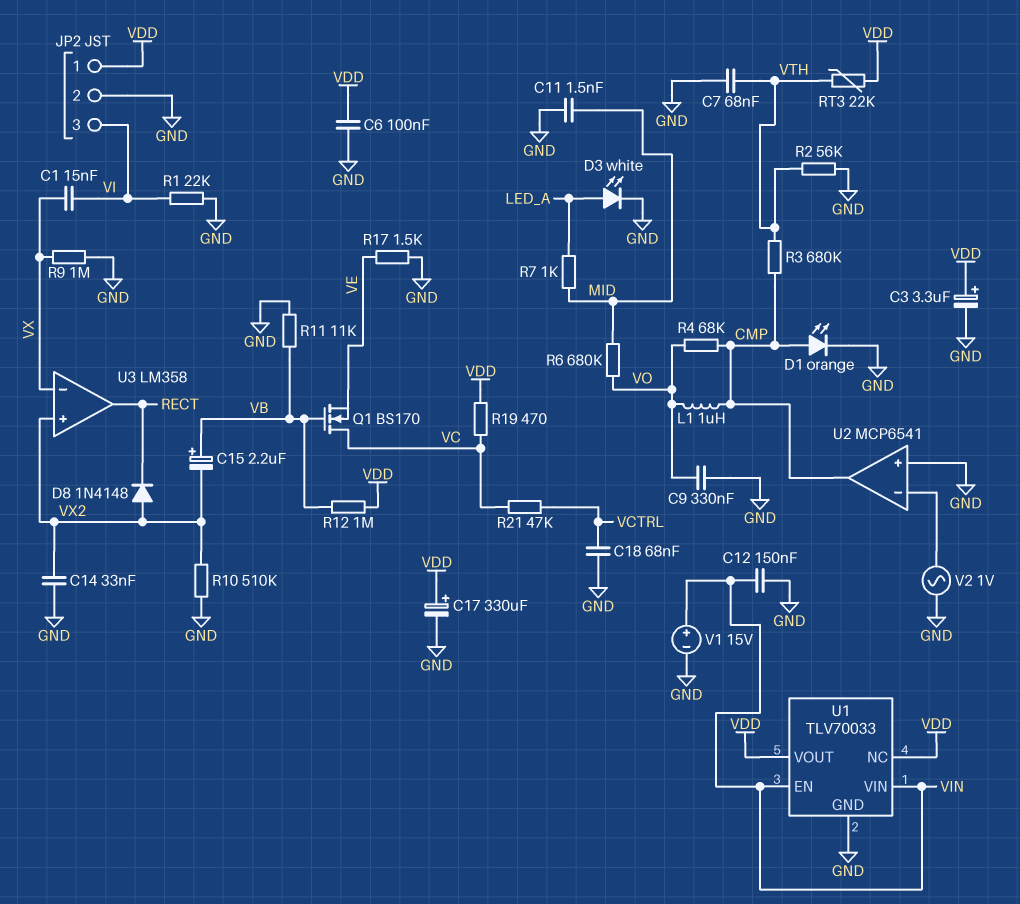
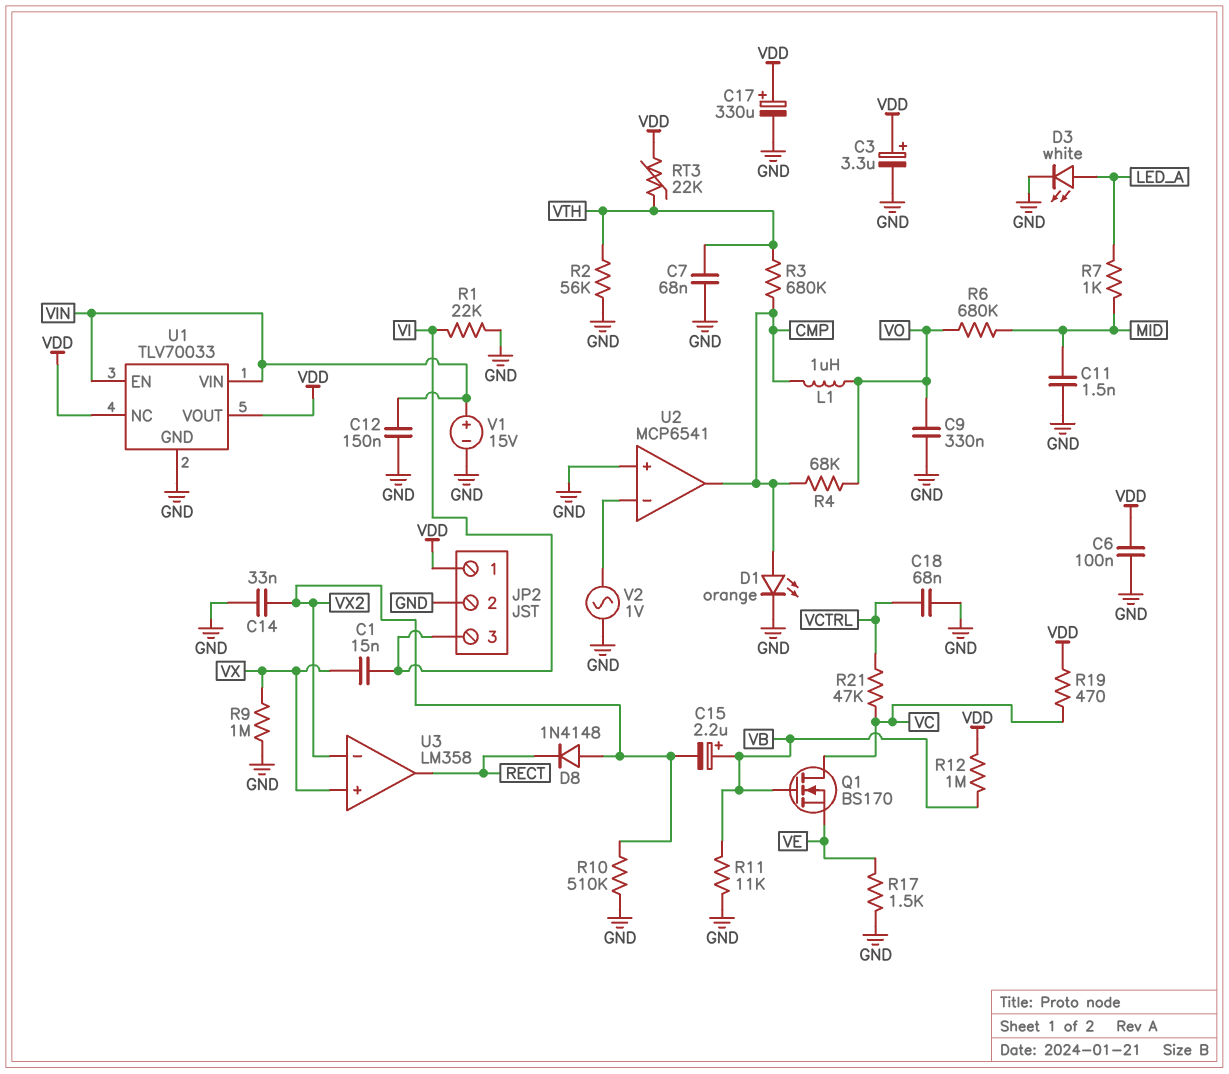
U3 pin in+: VX2 -> VX
U3 pin in-: VX -> VX2

